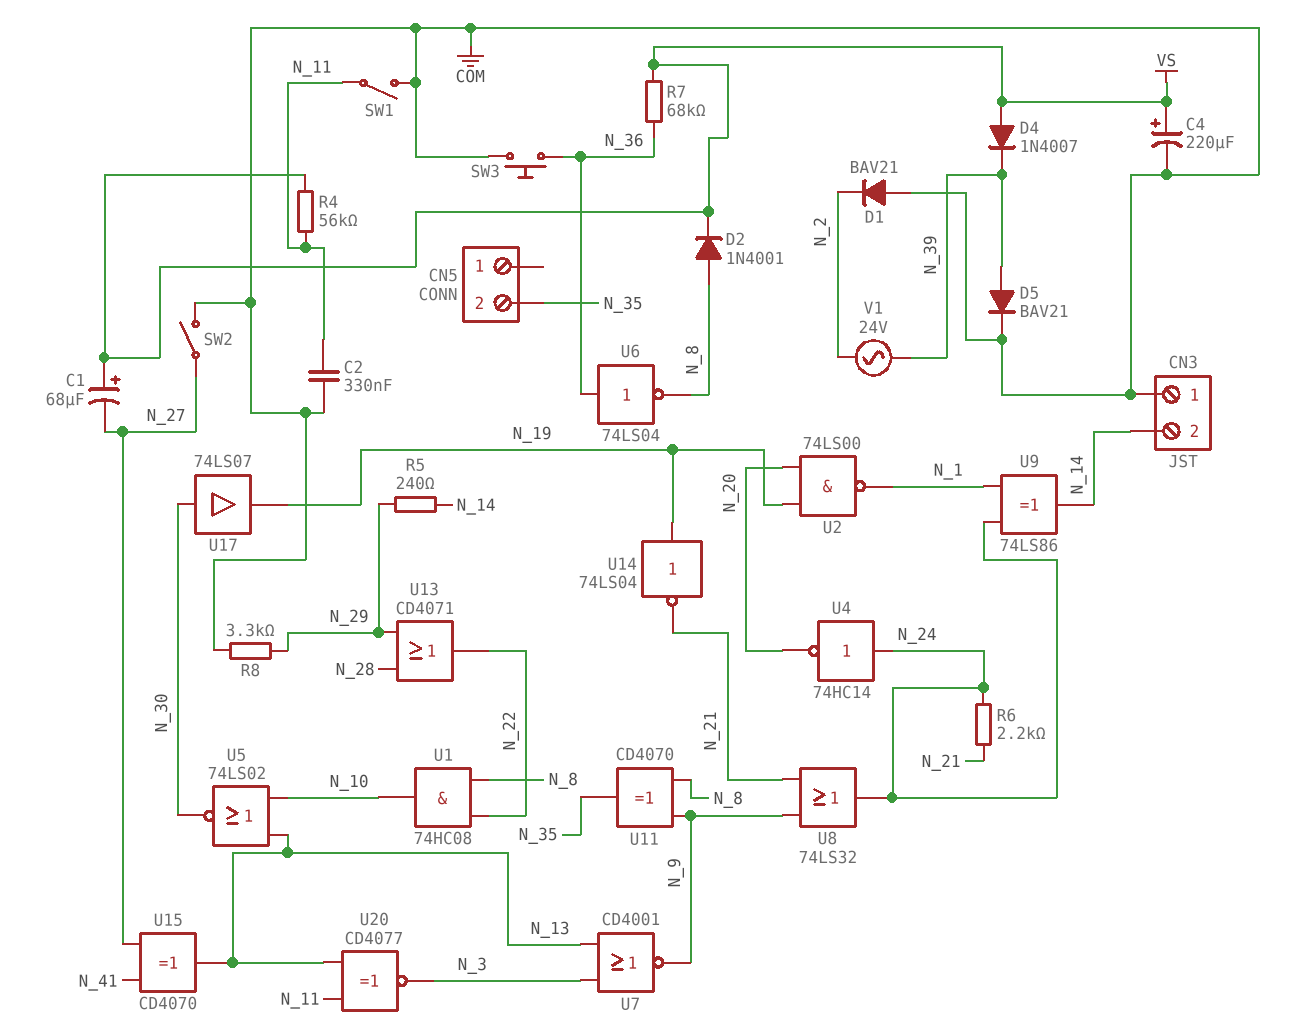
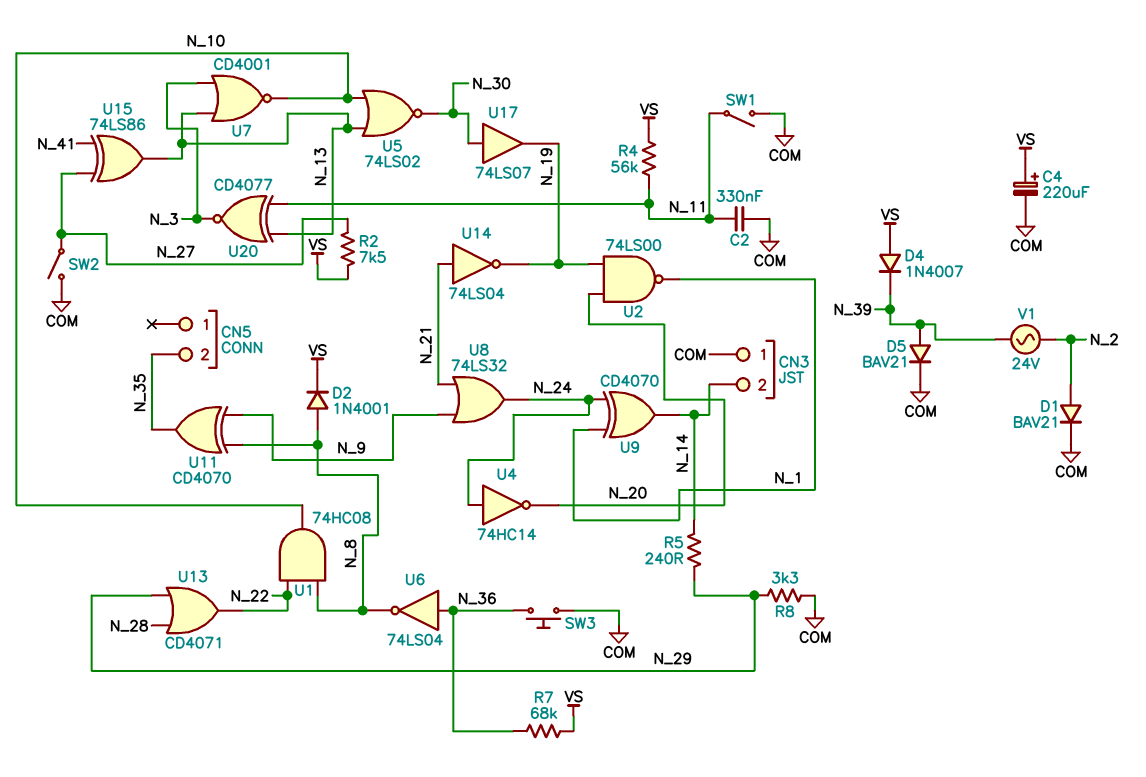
C1: 68uF (plus VS, minus N_27) -> none
D1: diode BAV21 (A COM, K N_2) -> diode BAV21 (A N_2, K COM)
R2: none -> 7.5k (N_27, VS)
R6: 2.2k (N_21, N_24) -> none
U7: NOR CD4001 (in N_3, in N_13, out N_9) -> NOR CD4001 (in N_3, in N_13, out N_10)
U9: XOR 74LS86 (in N_1, in N_24, out N_14) -> XOR CD4070 (in N_1, in N_24, out N_14)
U14: NOT 74LS04 (in N_19, out N_21) -> NOT 74LS04 (in N_21, out N_19)
U15: XOR CD4070 (in N_27, in N_41, out N_13) -> XOR 74LS86 (in N_27, in N_41, out N_13)

